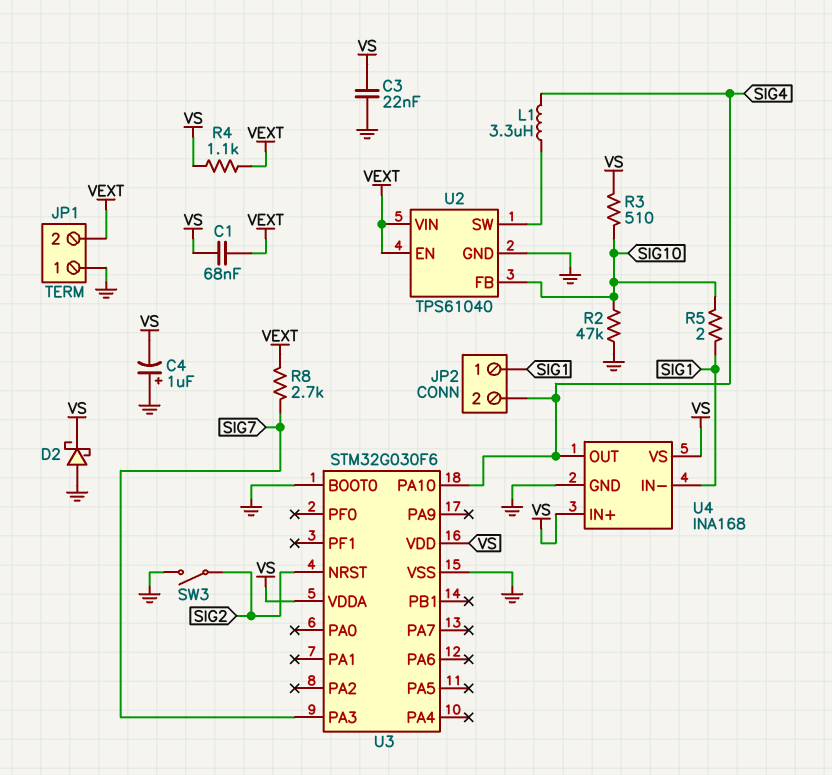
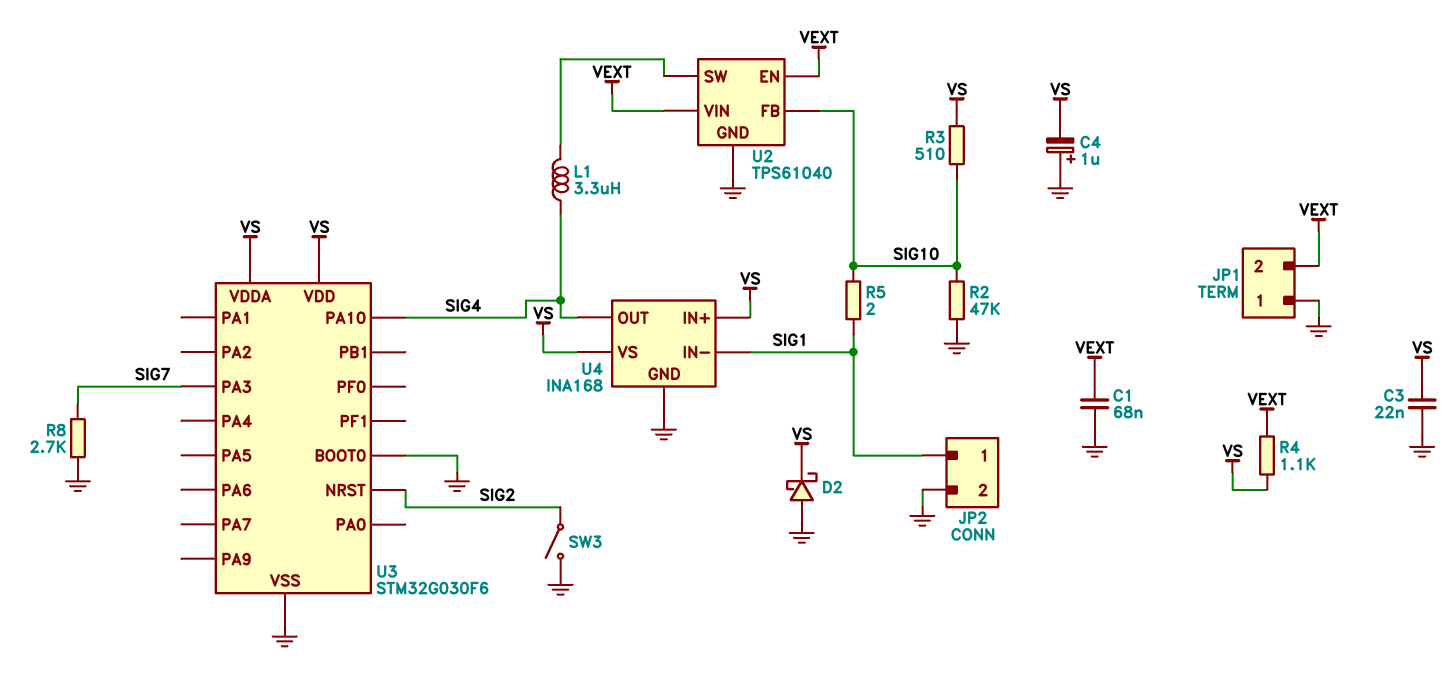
C1: 68nF (VEXT, VS) -> 68nF (GND, VEXT)
JP2 pin 2: SIG4 -> GND
R8: 2.7k (SIG7, VEXT) -> 2.7k (GND, SIG7)

